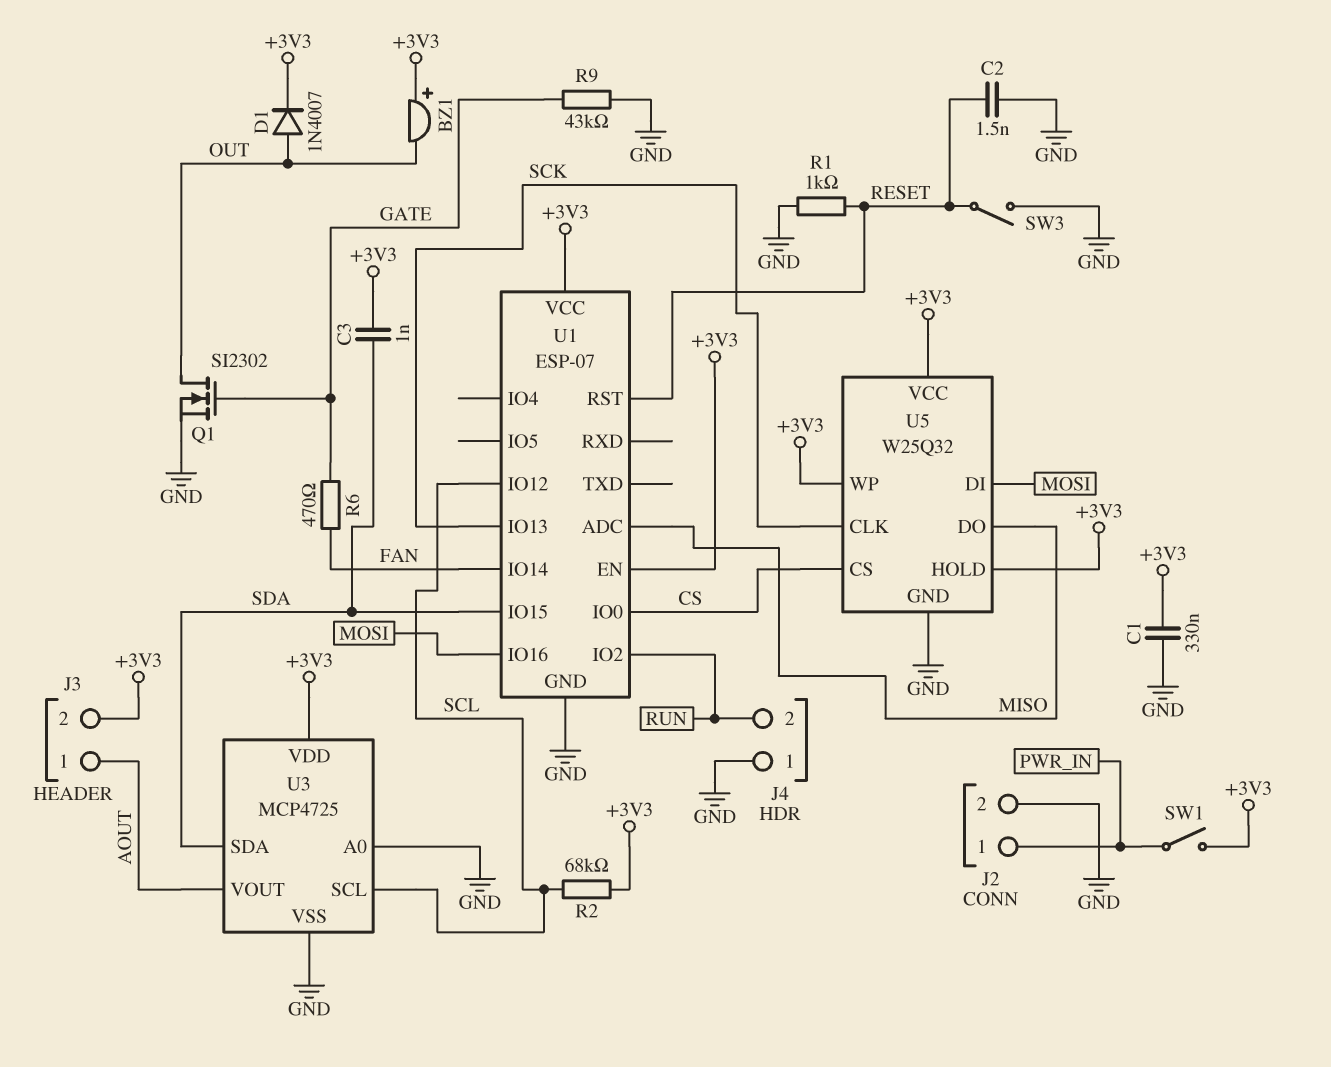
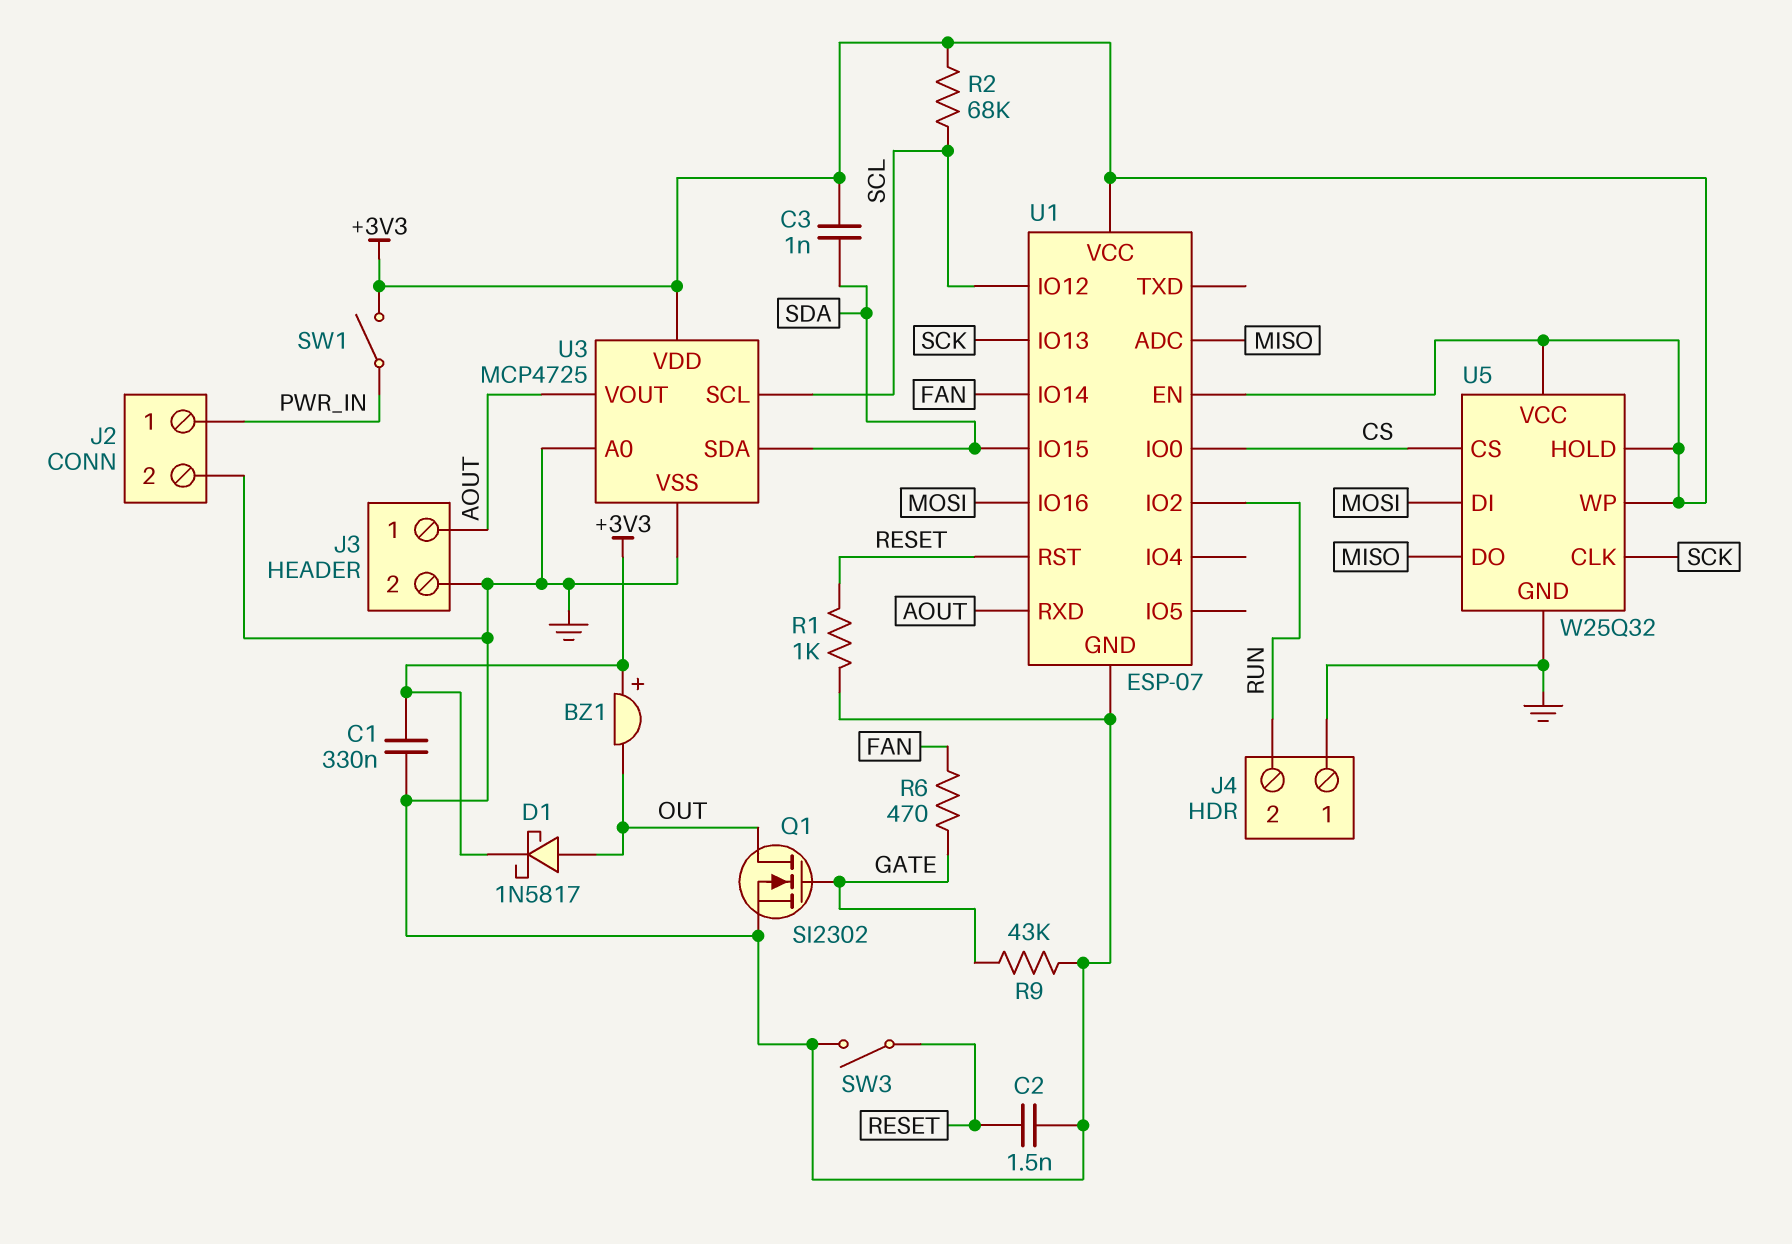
D1: diode 1N4007 (A OUT, K +3V3) -> schottky 1N5817 (A OUT, K +3V3)
J3 pin 2: +3V3 -> GND
U1 pin RXD: none -> AOUT

